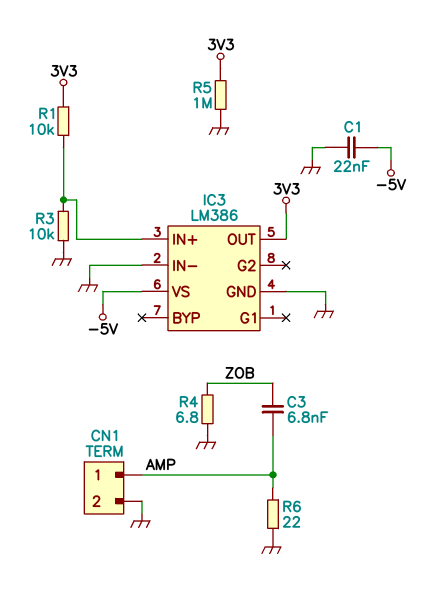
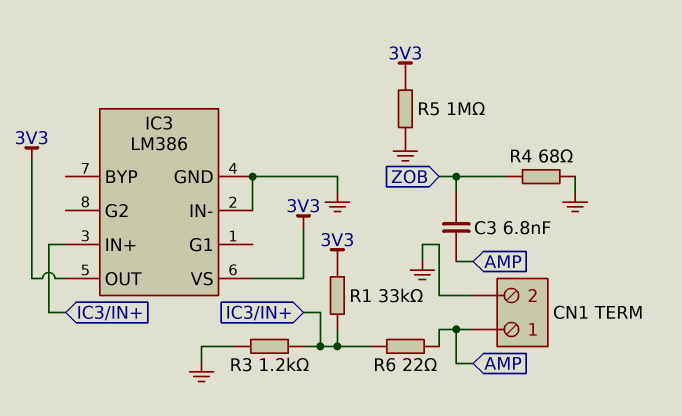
C1: 22nF (-5V, GND) -> none
IC3 pin VS: -5V -> 3V3
R1: 10k (3V3, IC3/IN+) -> 33k (3V3, IC3/IN+)
R3: 10k (GND, IC3/IN+) -> 1.2k (GND, IC3/IN+)
R4: 6.8 (GND, ZOB) -> 68 (GND, ZOB)
R6: 22 (AMP, GND) -> 22 (AMP, IC3/IN+)

